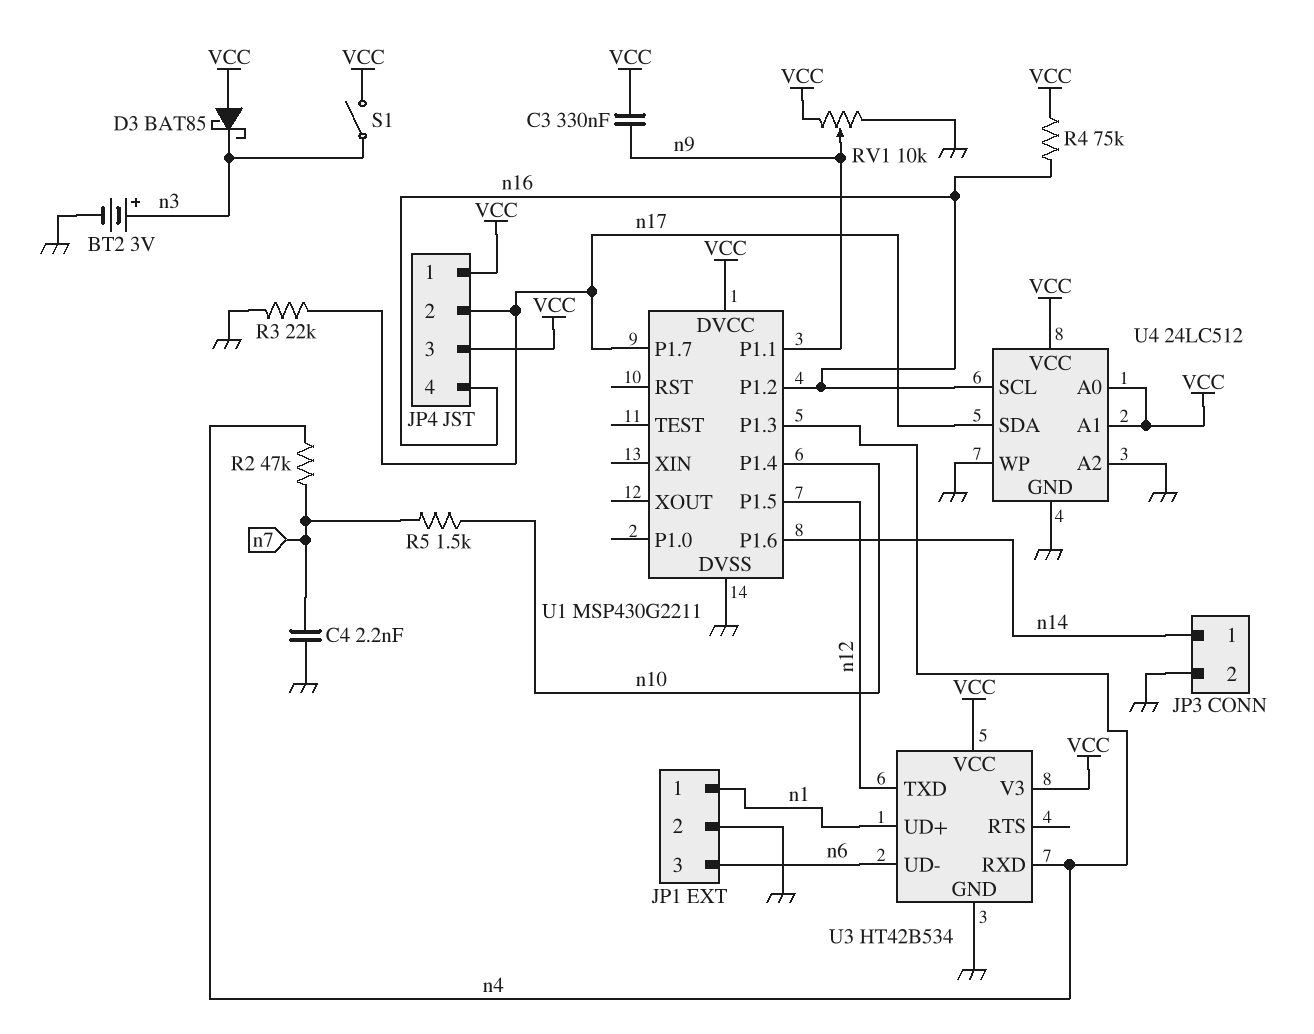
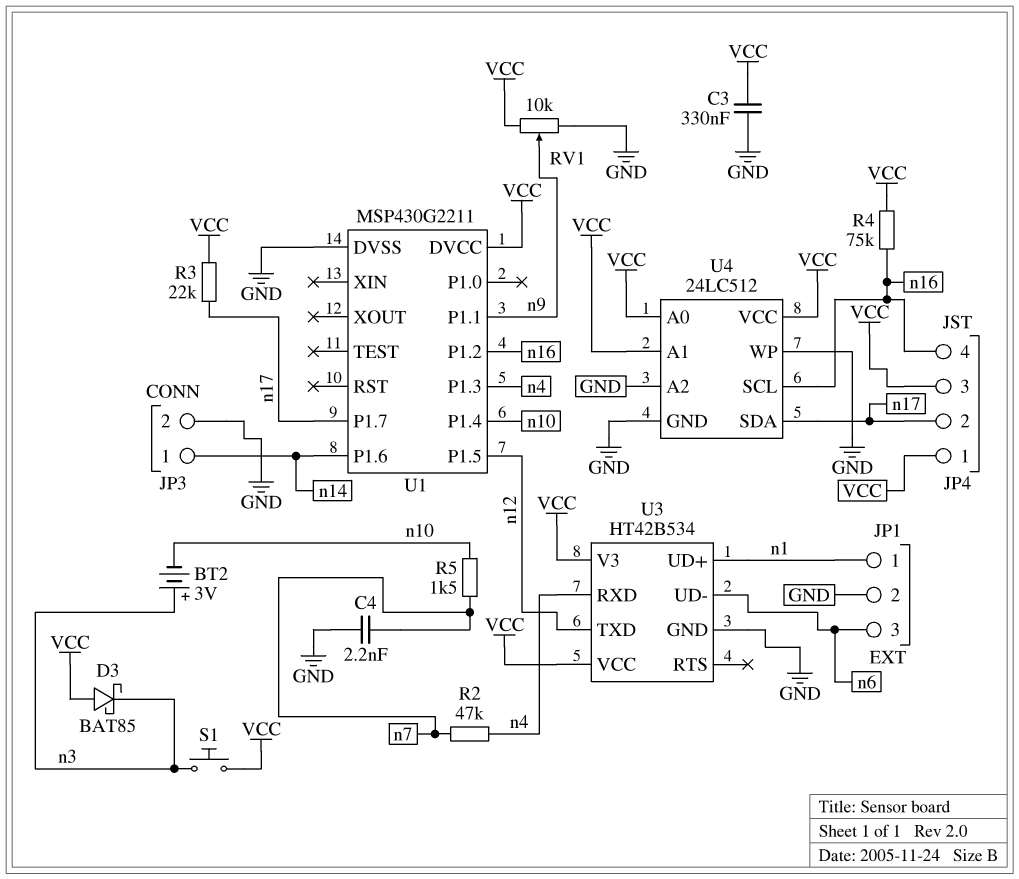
BT2: 3V (plus n3, minus GND) -> 3V (plus n3, minus n10)
C3: 330nF (VCC, n9) -> 330nF (GND, VCC)
R3: 22k (GND, n17) -> 22k (VCC, n17)
S1: switch (VCC, n3) -> button (VCC, n3)

